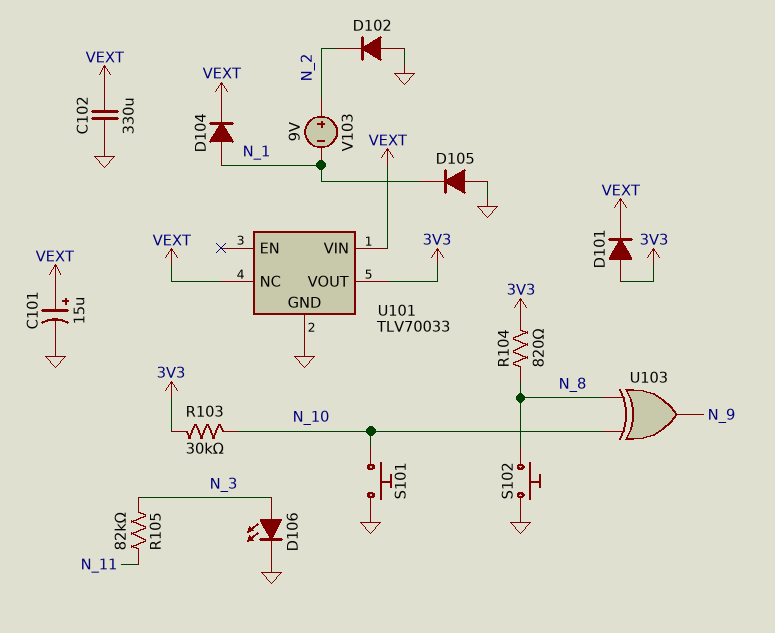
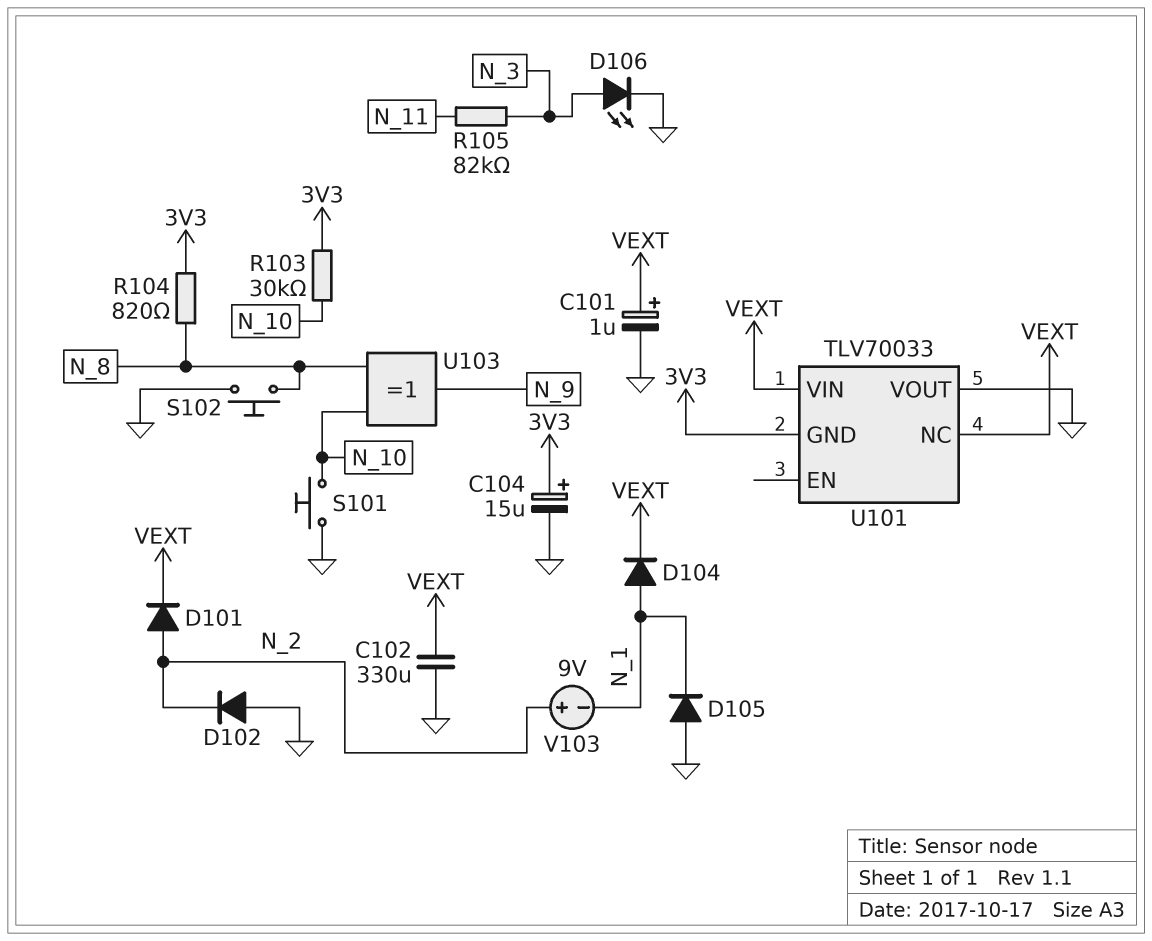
C101: 15uF (plus VEXT, minus GND) -> 1uF (plus VEXT, minus GND)
C104: none -> 15uF (plus 3V3, minus GND)
D101: diode (A 3V3, K VEXT) -> diode (A N_2, K VEXT)
U101 pin GND: GND -> 3V3
U101 pin VOUT: 3V3 -> GND

